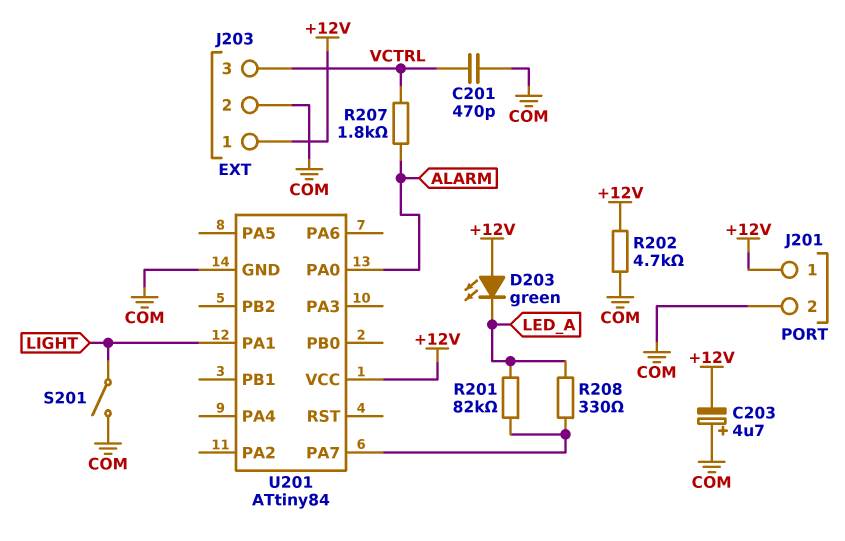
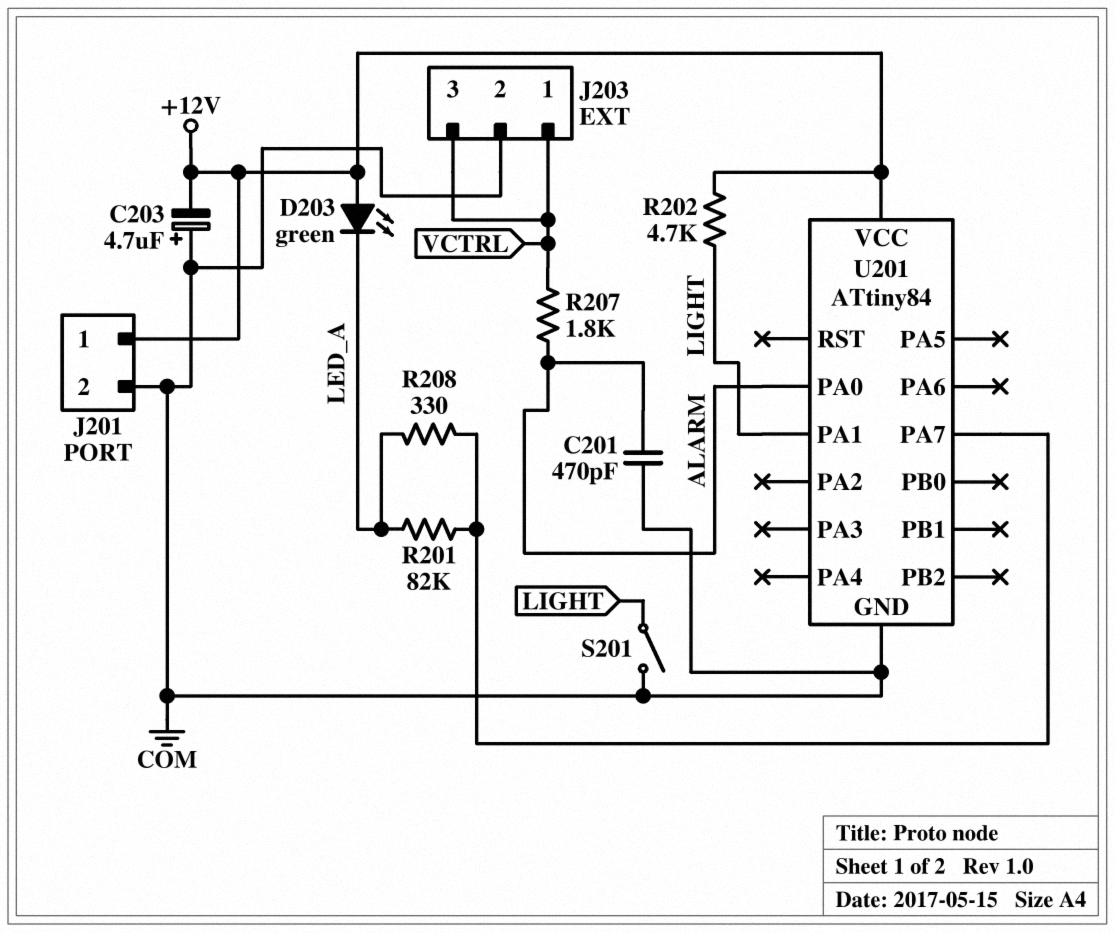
C201: 470pF (COM, VCTRL) -> 470pF (ALARM, COM)
J203 pin 1: +12V -> VCTRL
R202: 4.7k (+12V, COM) -> 4.7k (+12V, LIGHT)

